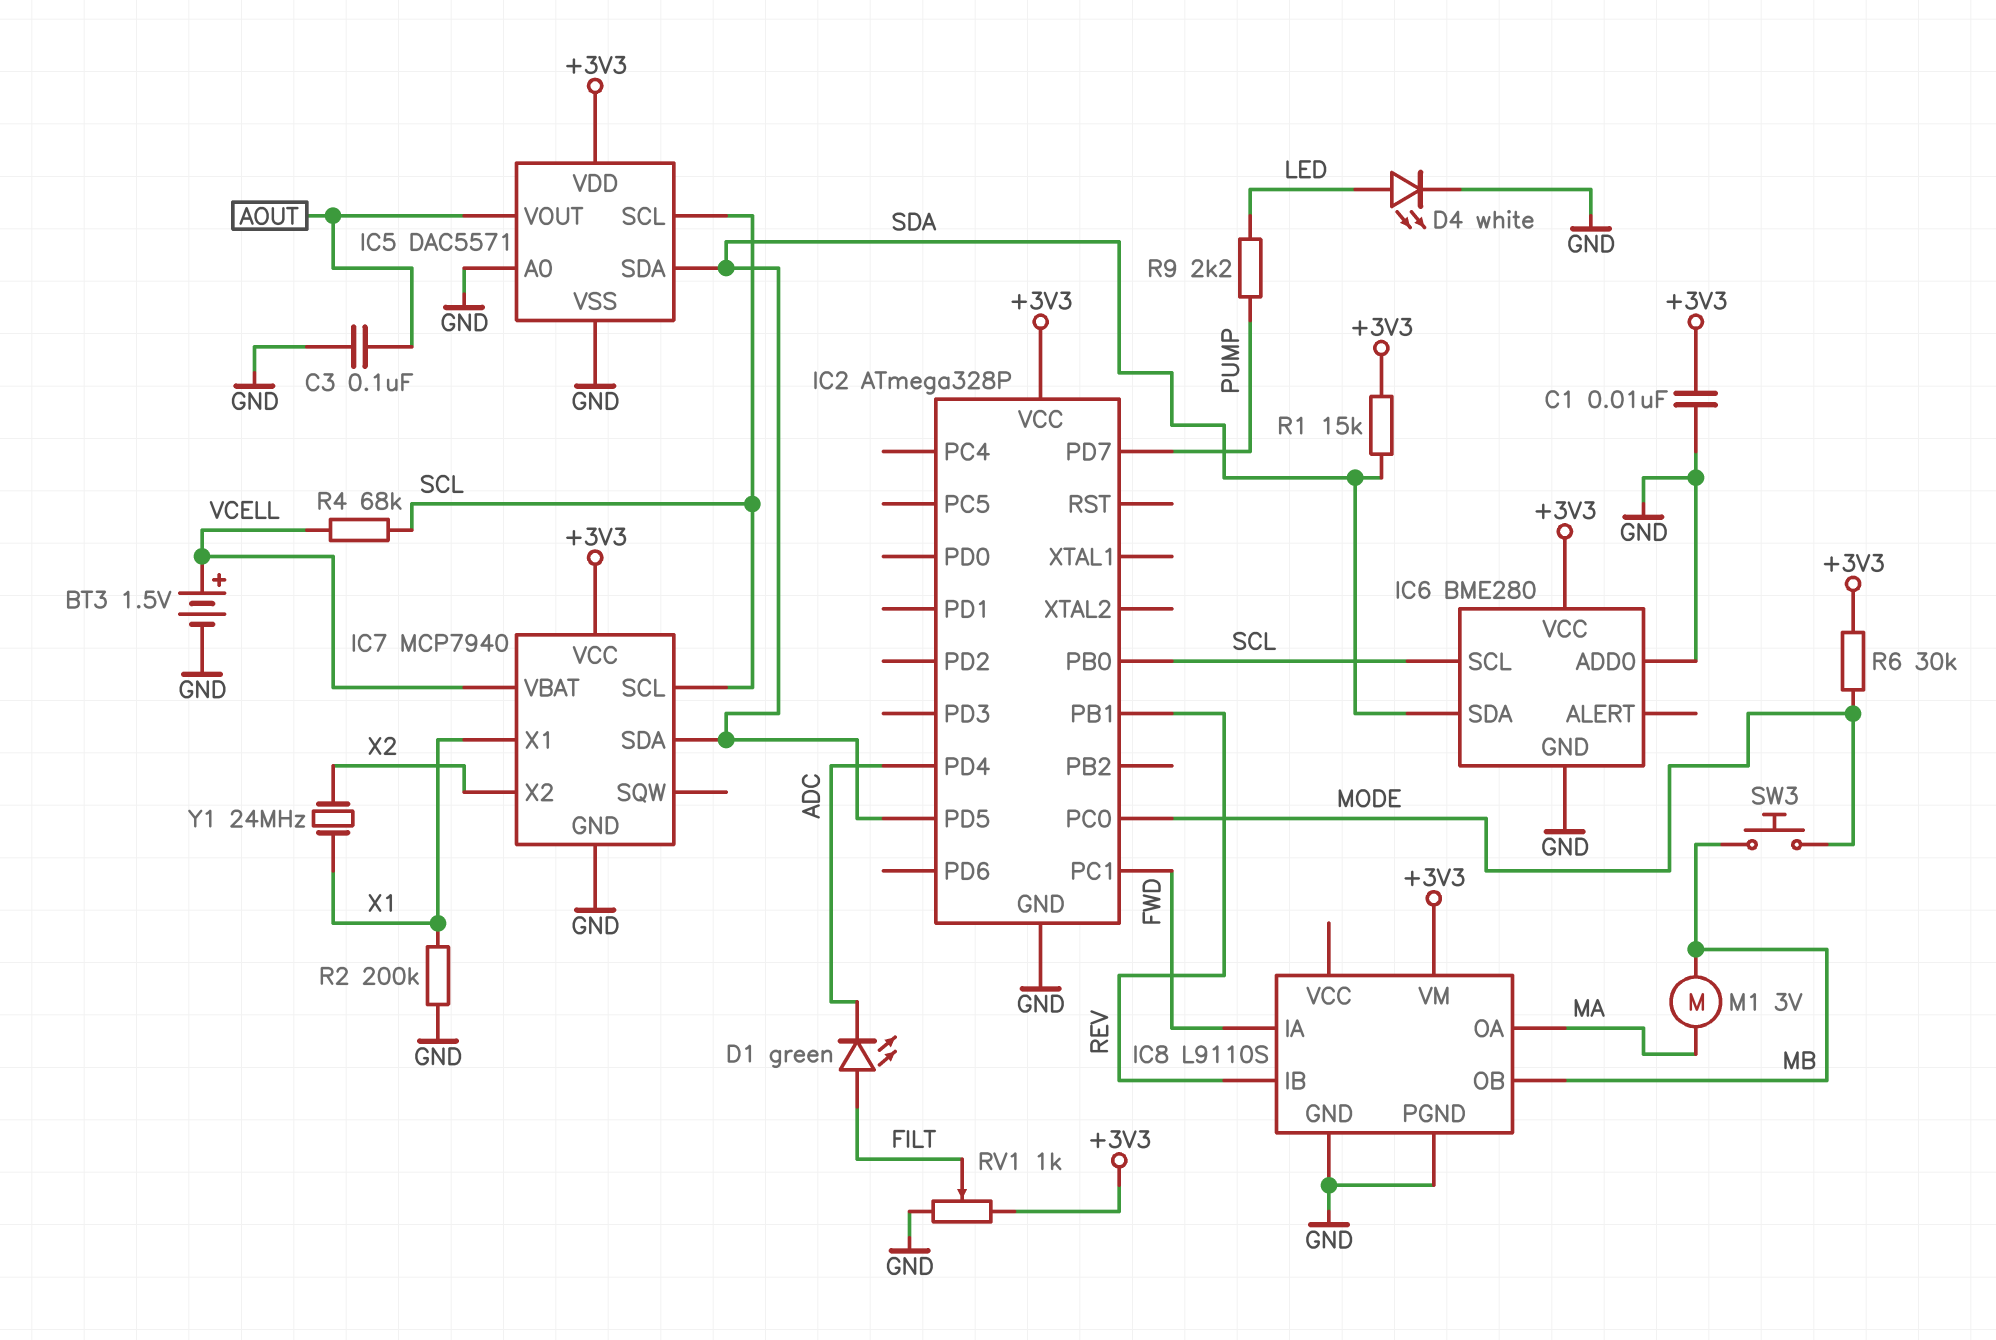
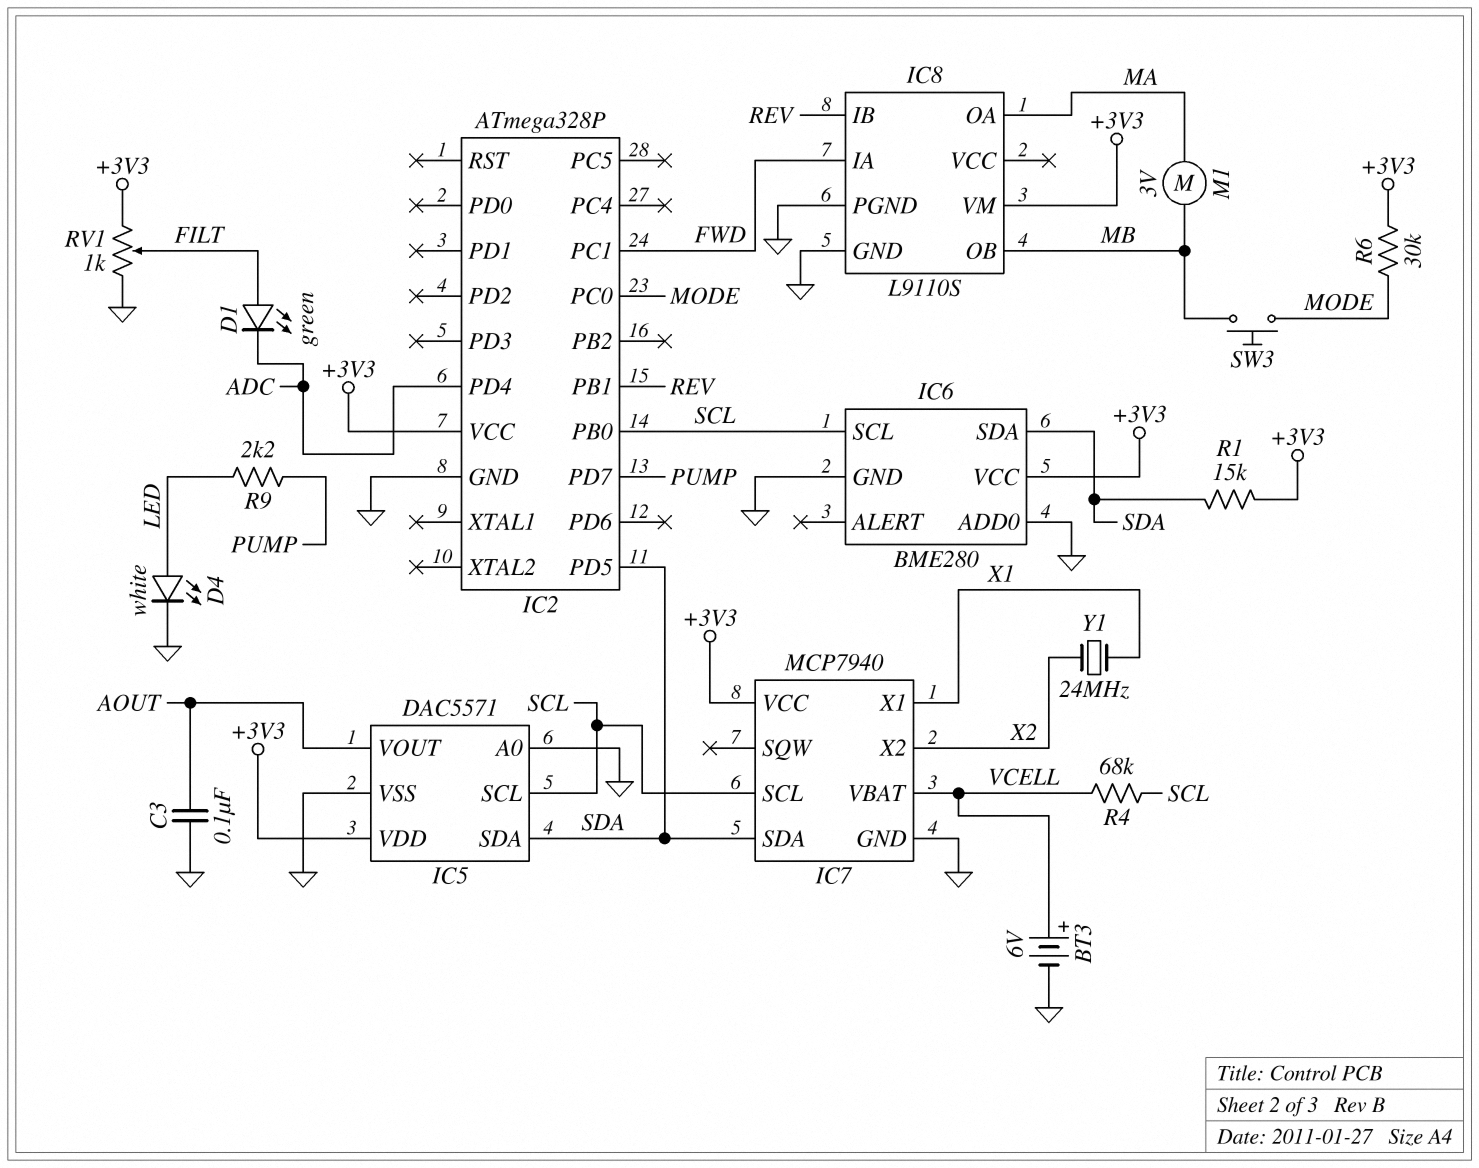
BT3: 1.5V (plus VCELL, minus GND) -> 6V (plus VCELL, minus GND)
C1: 10nF (+3V3, GND) -> none
R2: 200k (GND, X1) -> none

